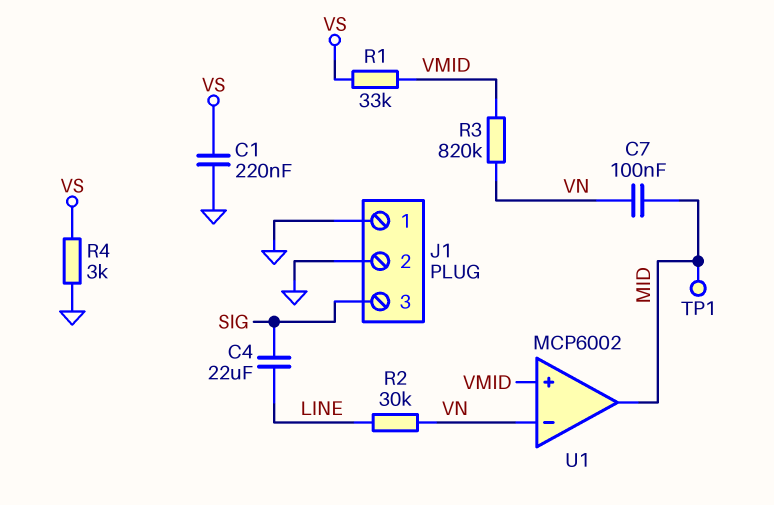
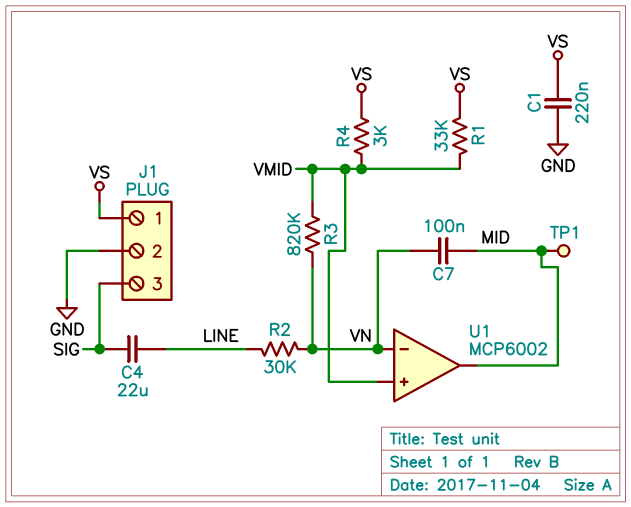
J1 pin 1: GND -> VS
R4: 3k (GND, VS) -> 3k (VMID, VS)

